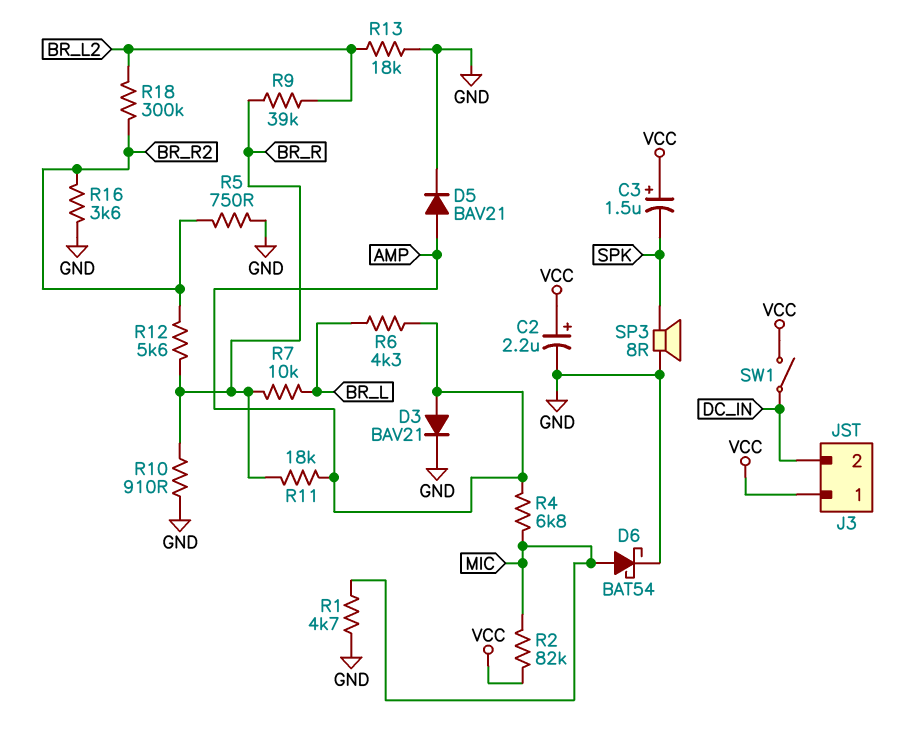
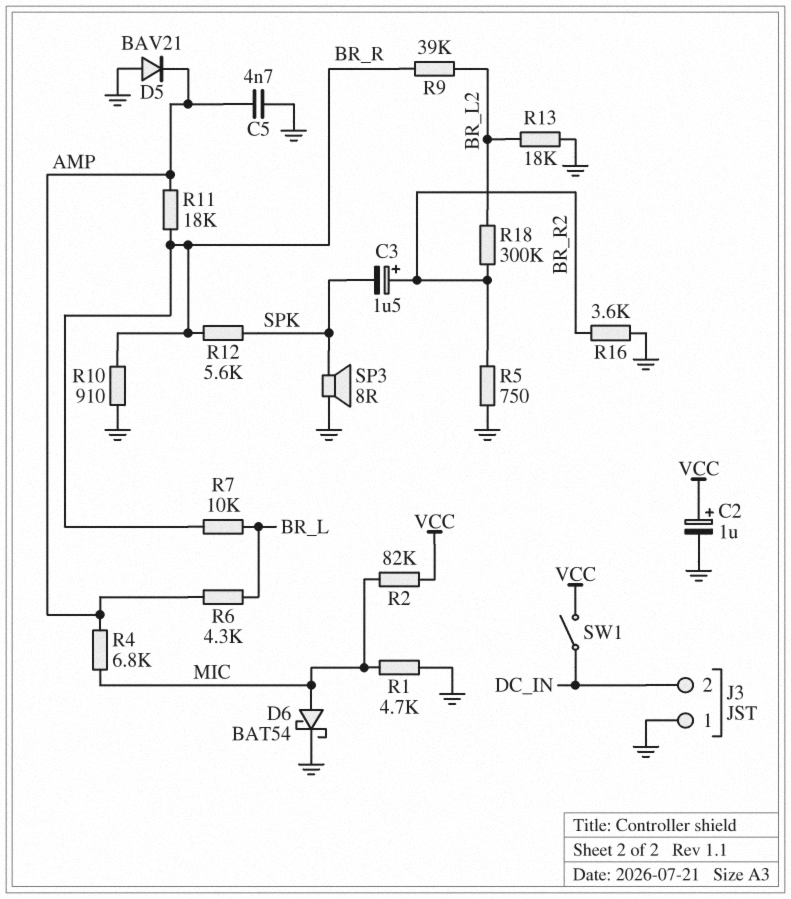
C2: 2.2uF (plus VCC, minus GND) -> 1uF (plus VCC, minus GND)
C3: 1.5uF (plus VCC, minus SPK) -> 1.5uF (plus BR_R2, minus SPK)
C5: none -> 4.7nF (AMP, GND)
D3: diode BAV21 (A AMP, K GND) -> none
D5: diode BAV21 (A AMP, K GND) -> diode BAV21 (A GND, K AMP)
J3 pin 1: VCC -> GND
R12: 5.6k (BR_R, BR_R2) -> 5.6k (BR_R, SPK)

